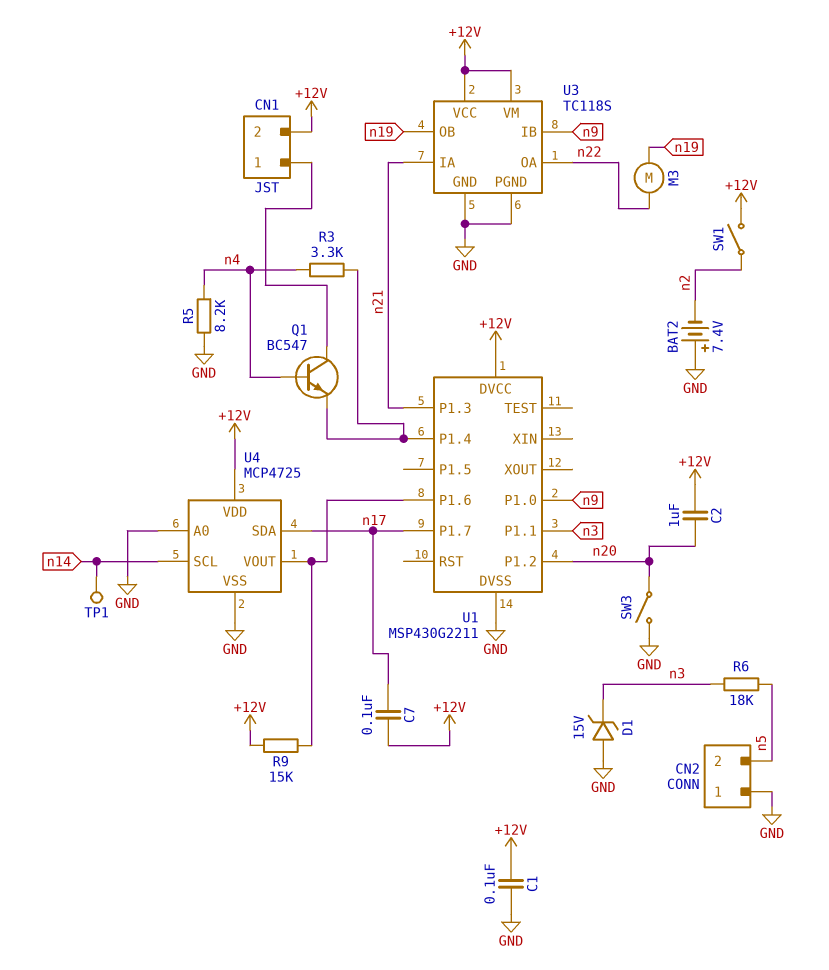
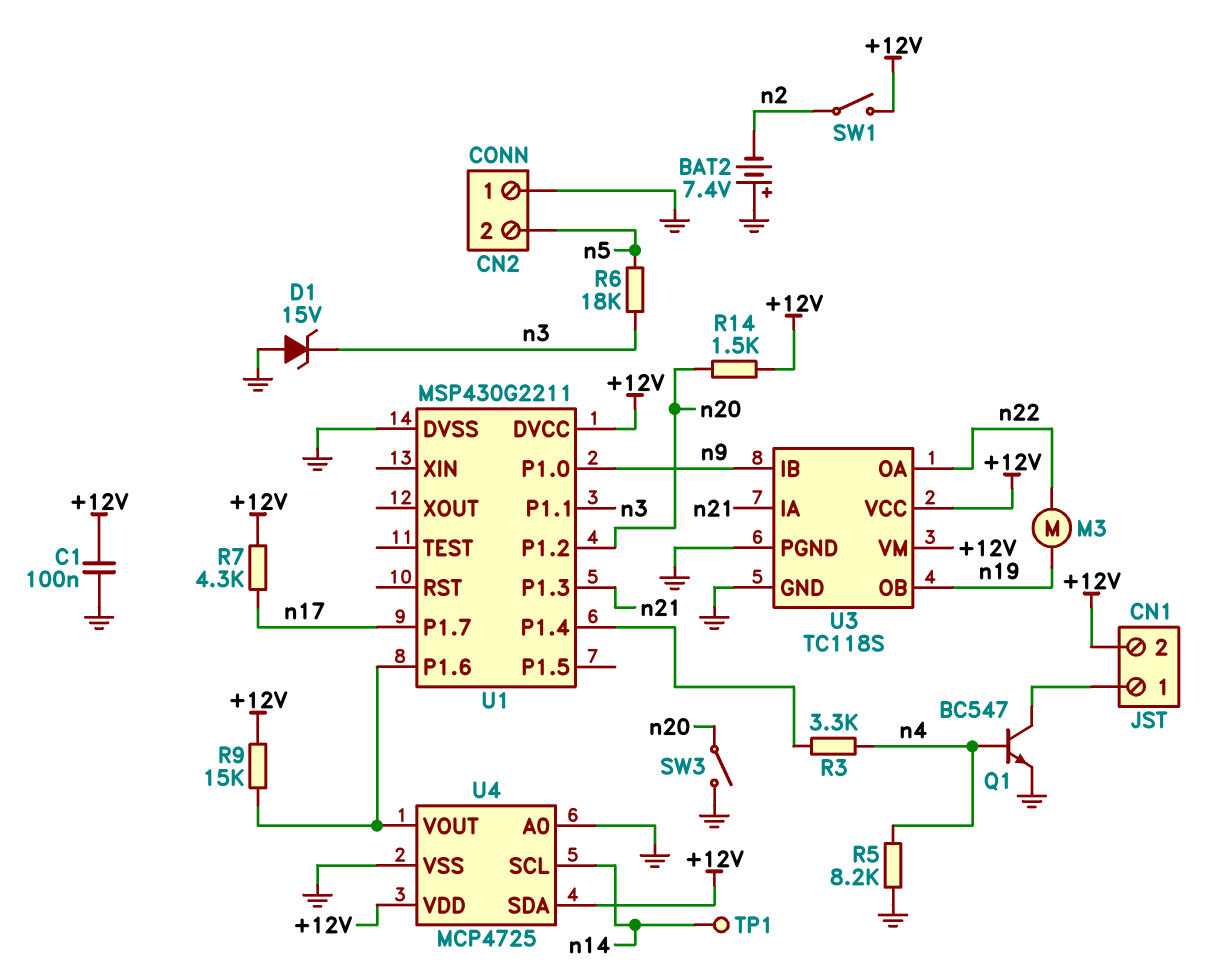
C2: 1uF (+12V, n20) -> none
C7: 100nF (+12V, n17) -> none
Q1: NPN BC547 (B n4, C CN1/1, E U1/P1.4) -> NPN BC547 (B n4, C CN1/1, E GND)
R7: none -> 4.3k (+12V, n17)
R14: none -> 1.5k (+12V, n20)
U4 pin SDA: n17 -> +12V

